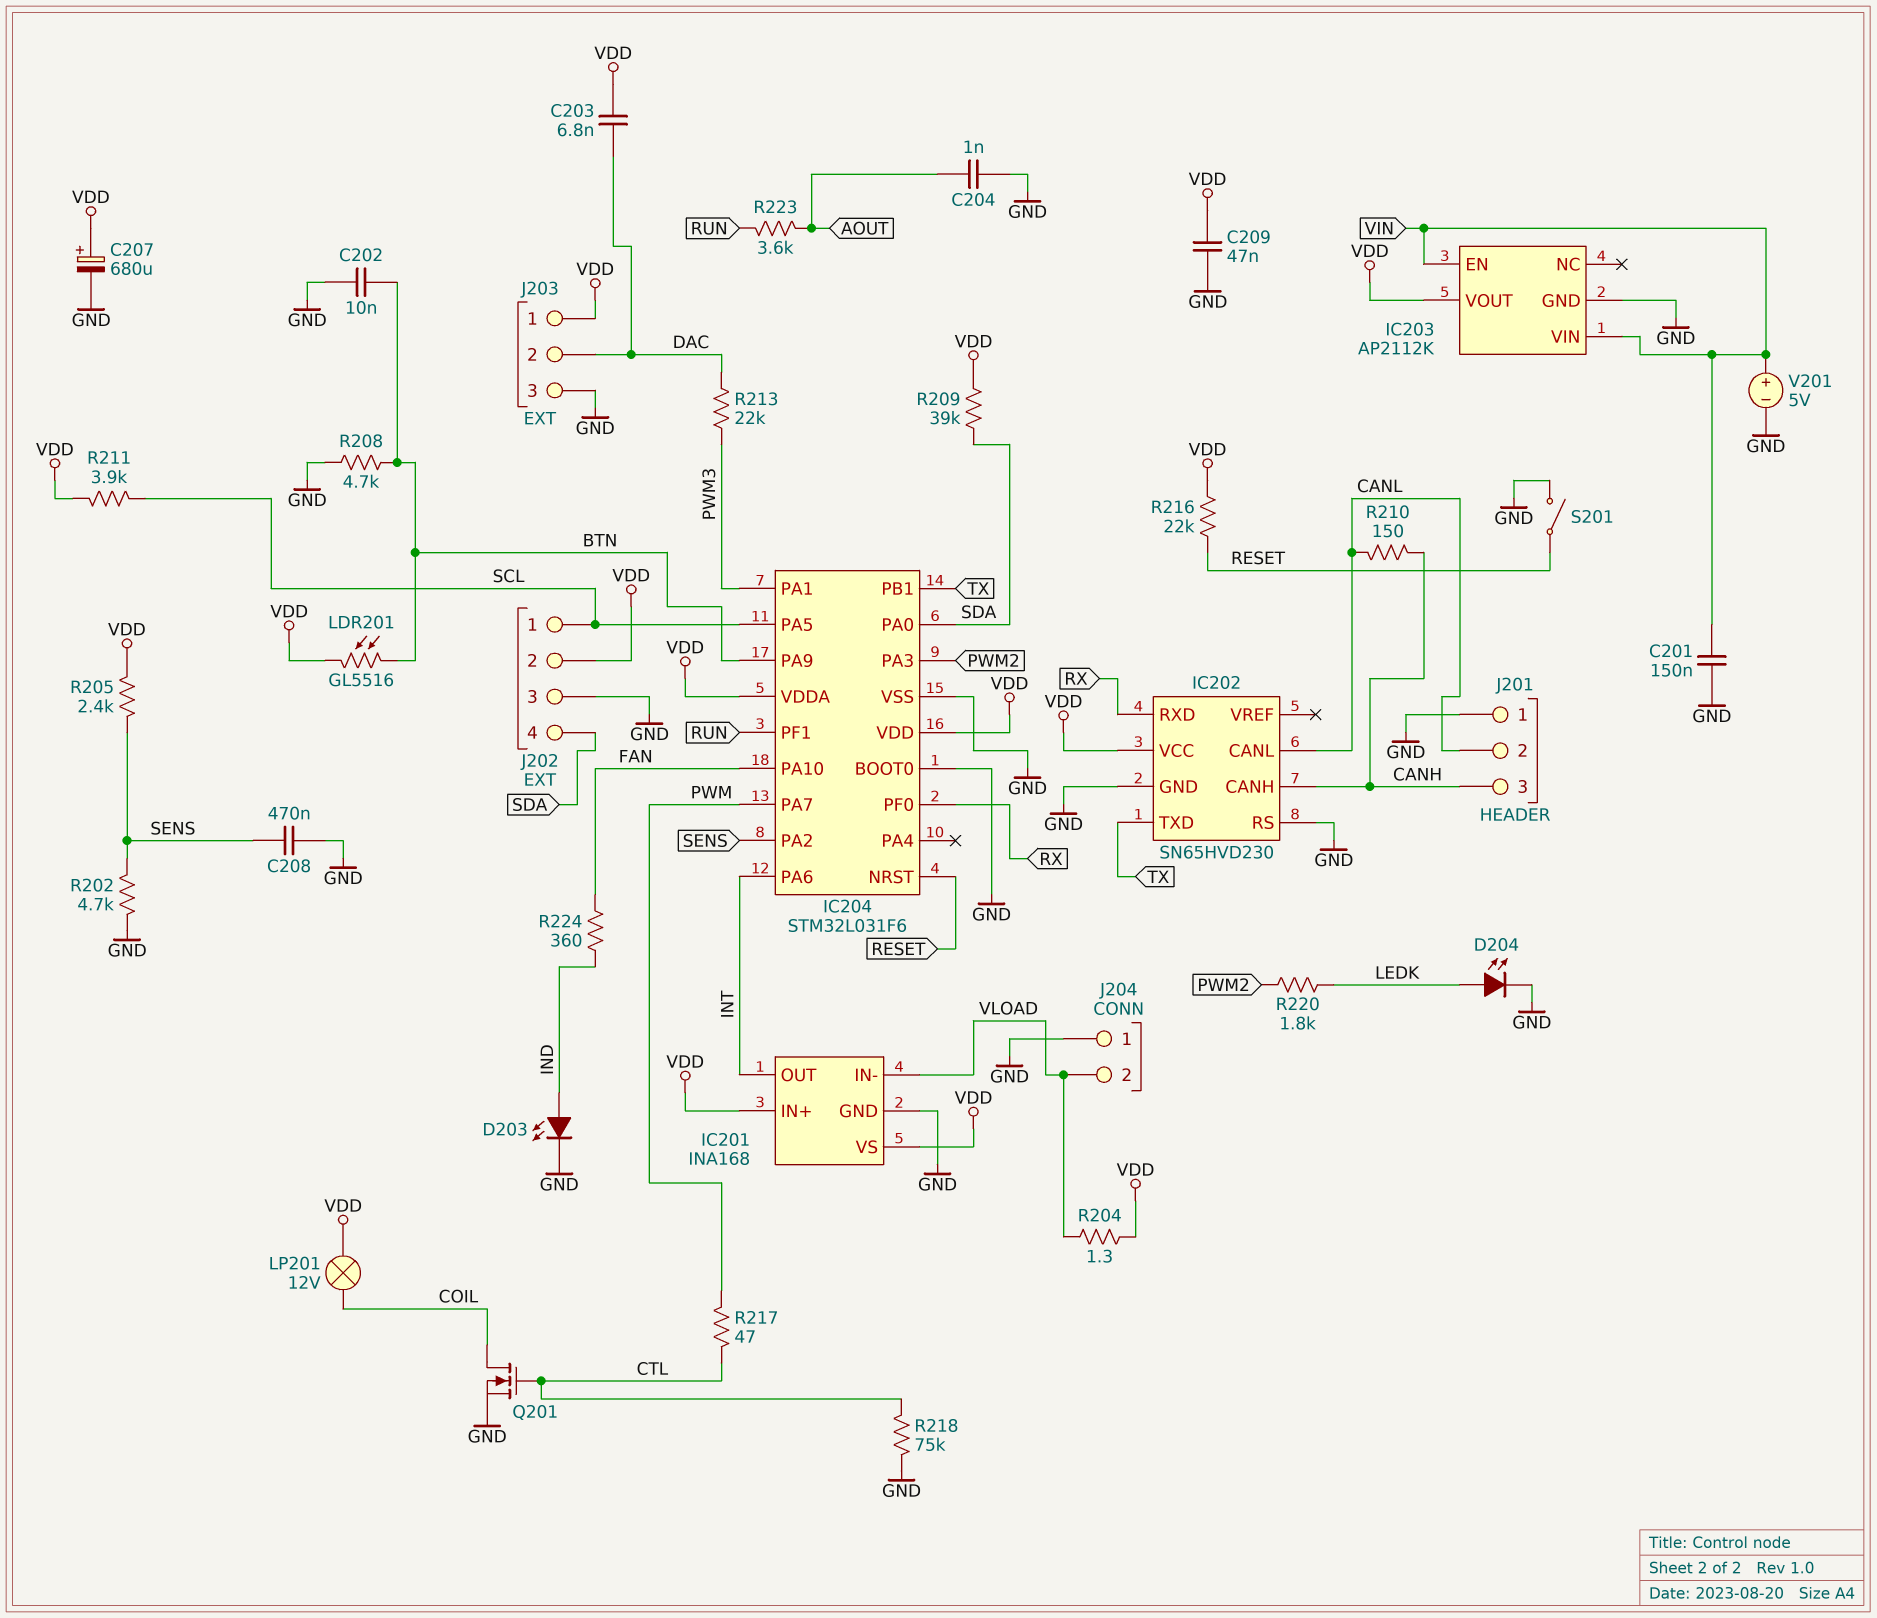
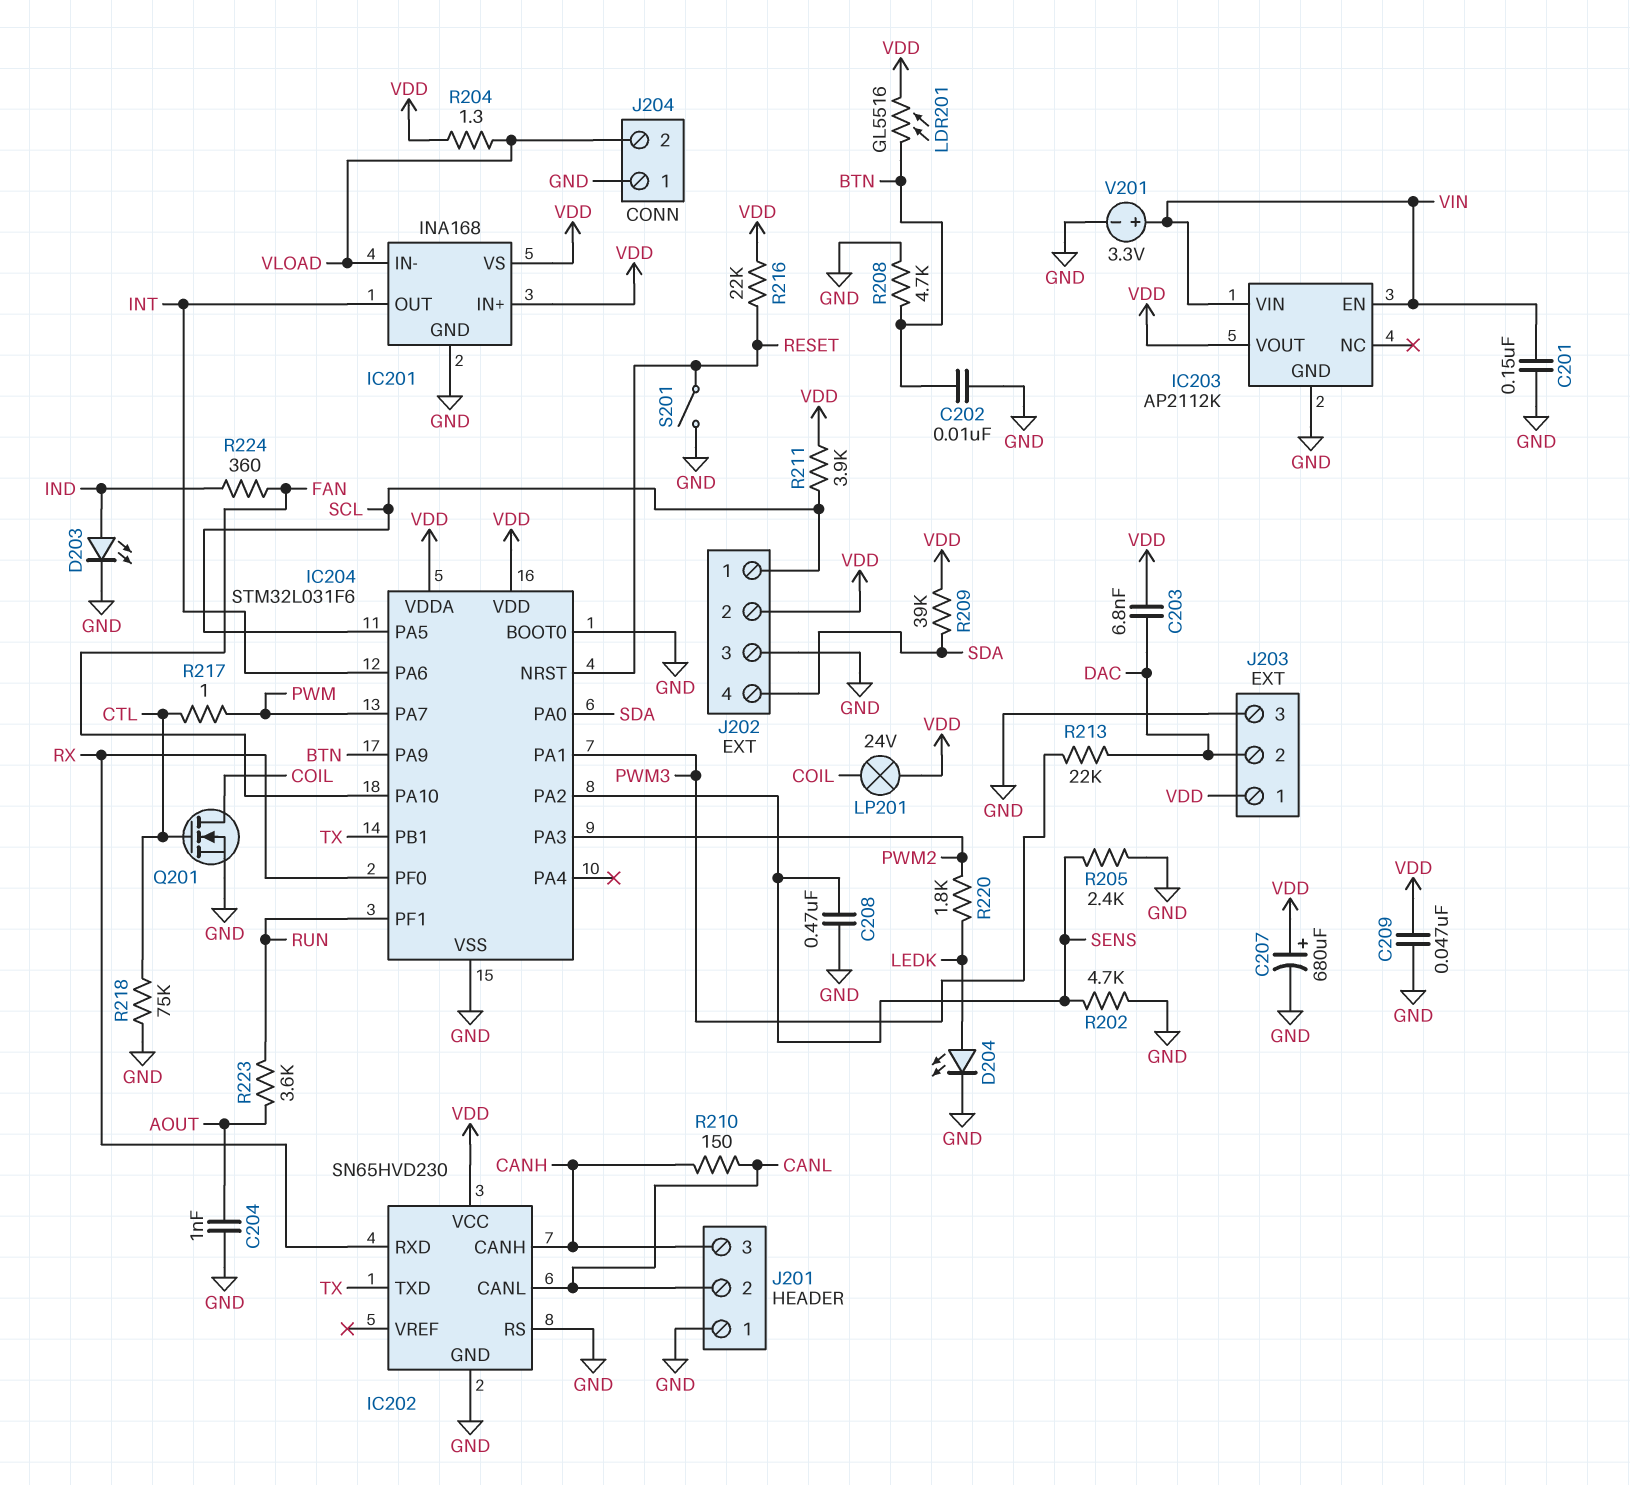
LP201: lamp 12V (COIL, VDD) -> lamp 24V (COIL, VDD)
R205: 2.4k (SENS, VDD) -> 2.4k (GND, SENS)
R217: 47 (CTL, PWM) -> 1 (CTL, PWM)
V201: 5V (plus VIN, minus GND) -> 3.3V (plus VIN, minus GND)

